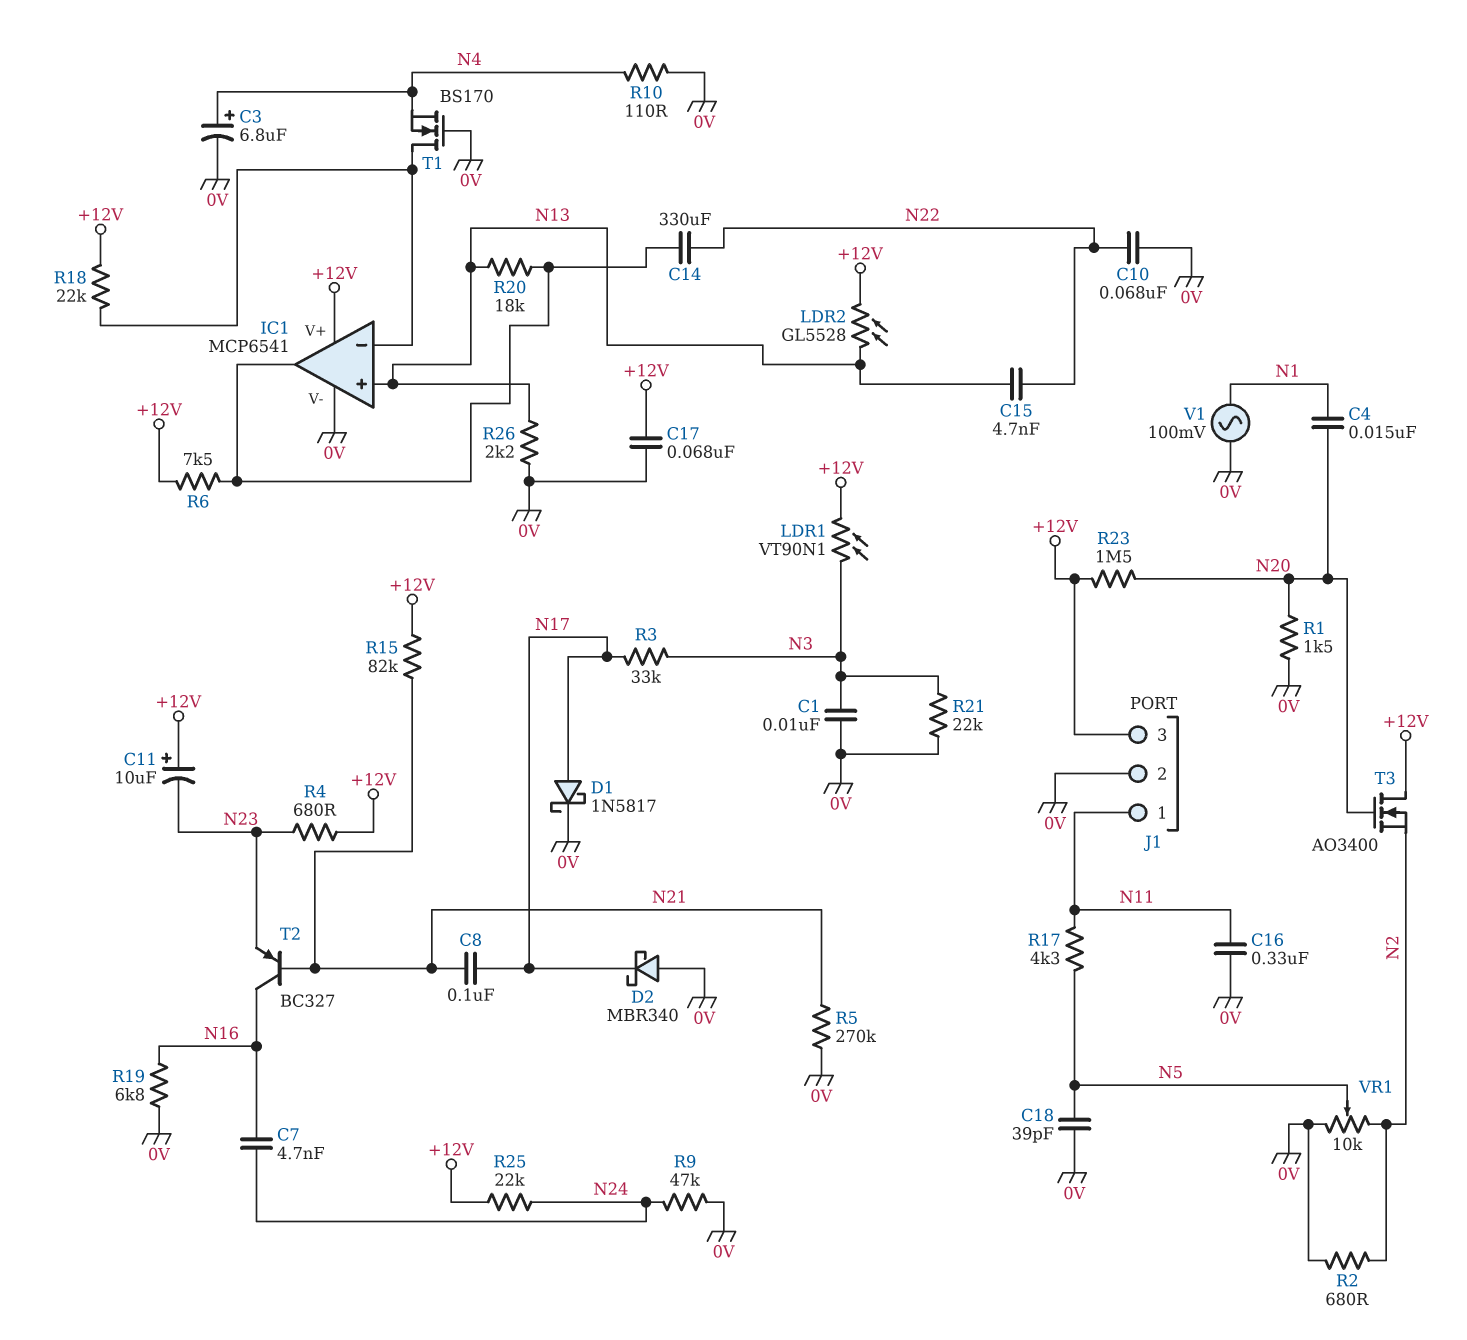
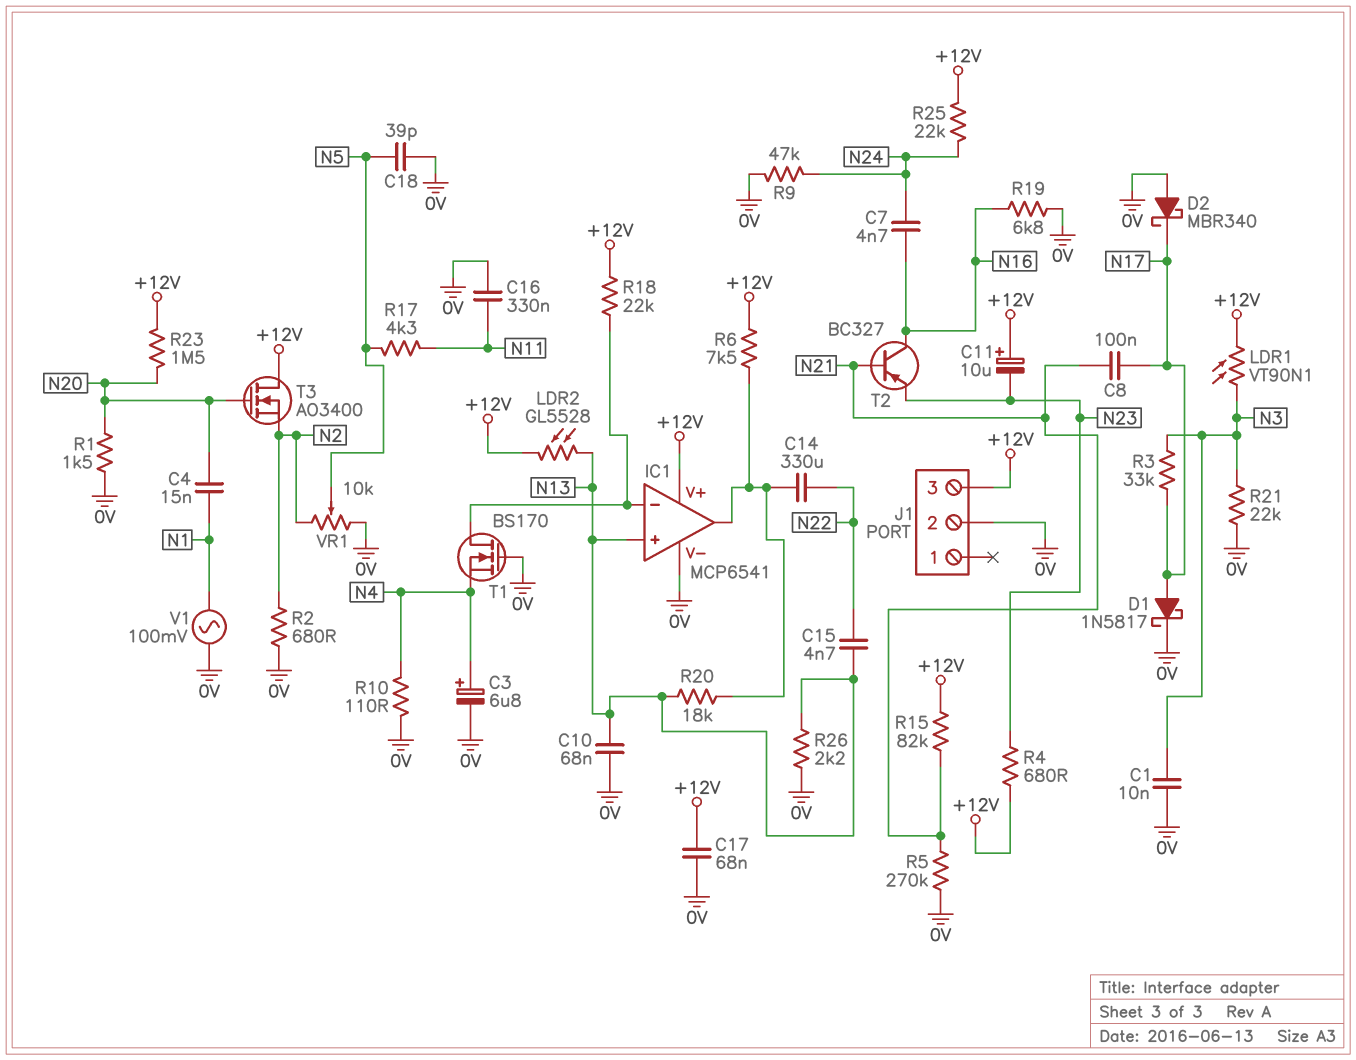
C10: 68nF (0V, N22) -> 68nF (0V, N13)
J1 pin 1: N11 -> none

